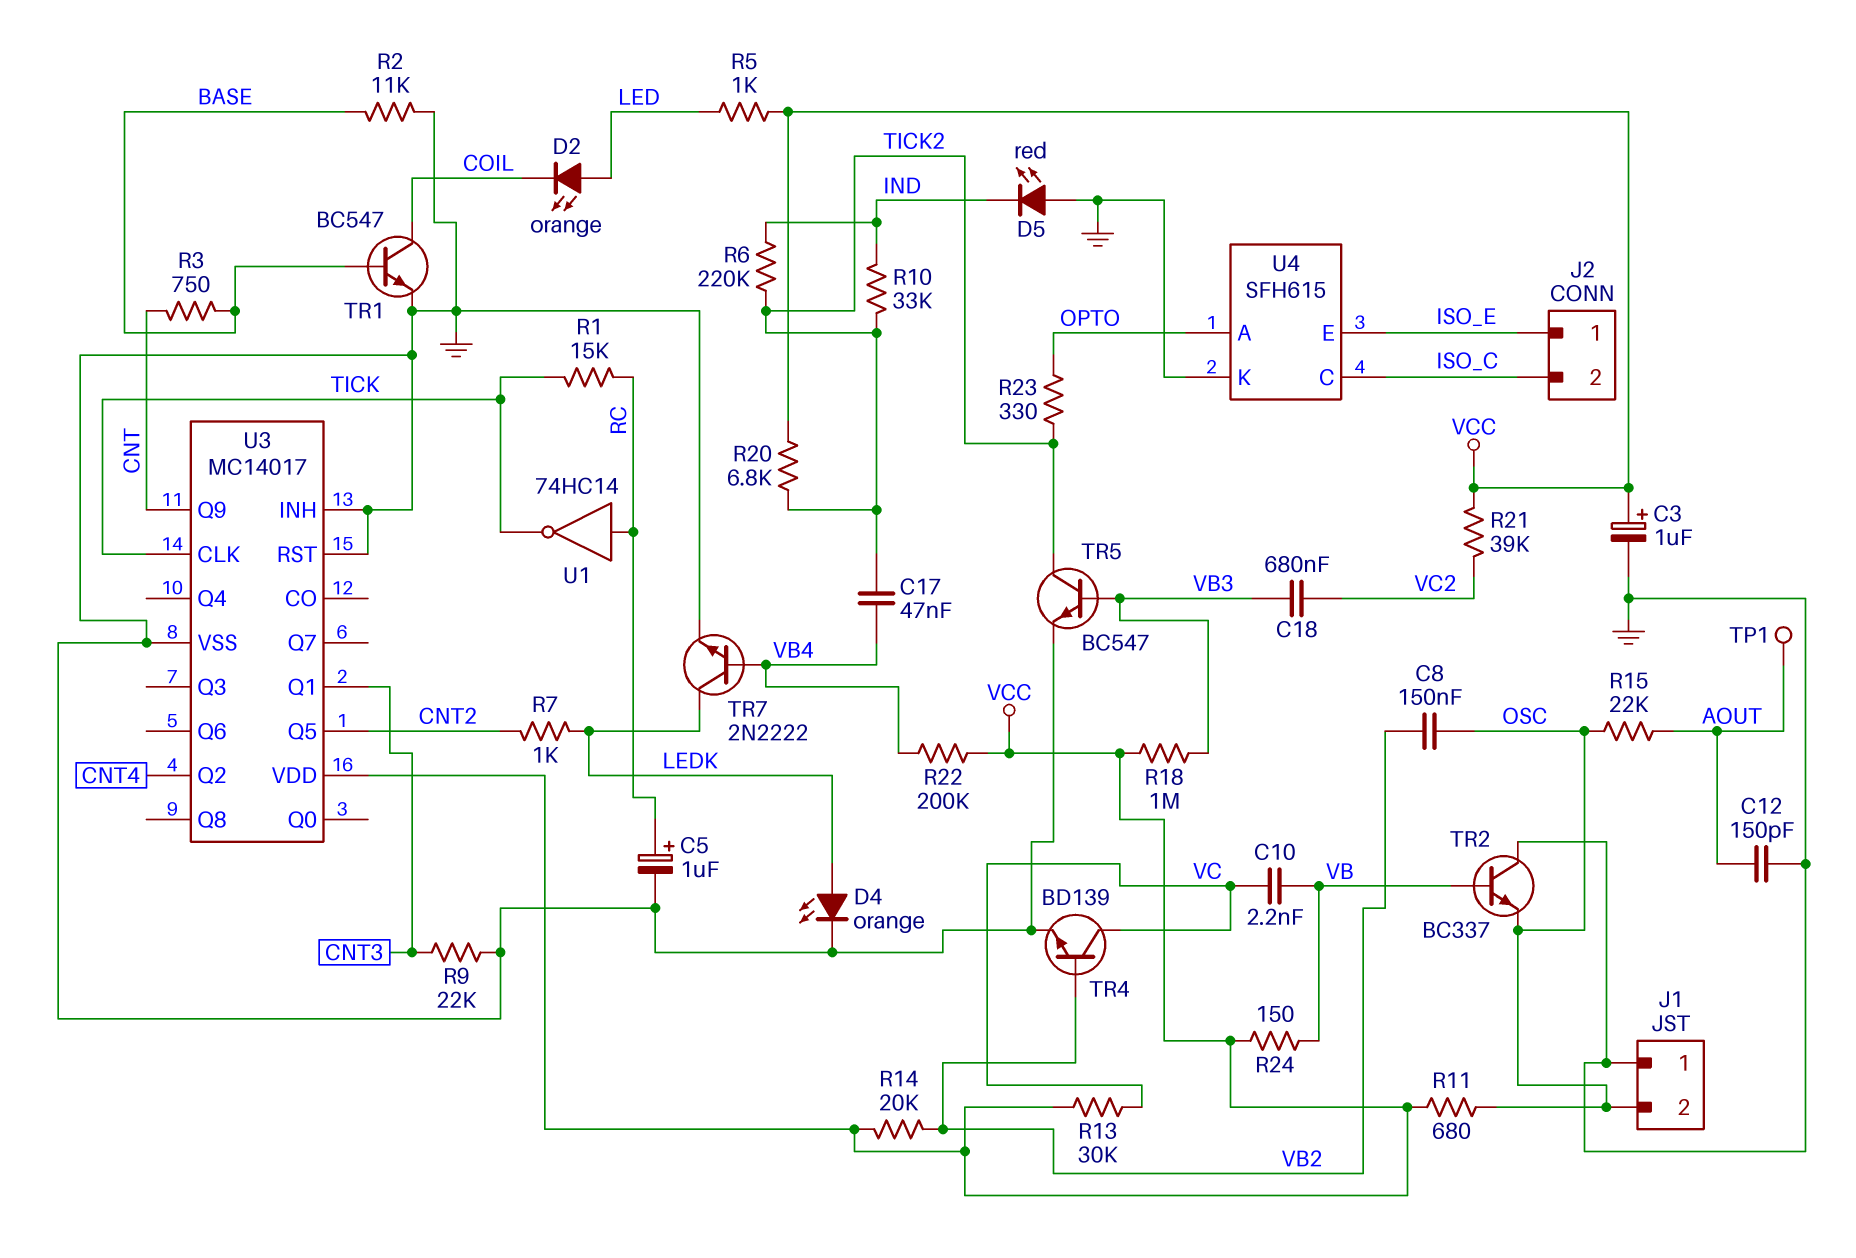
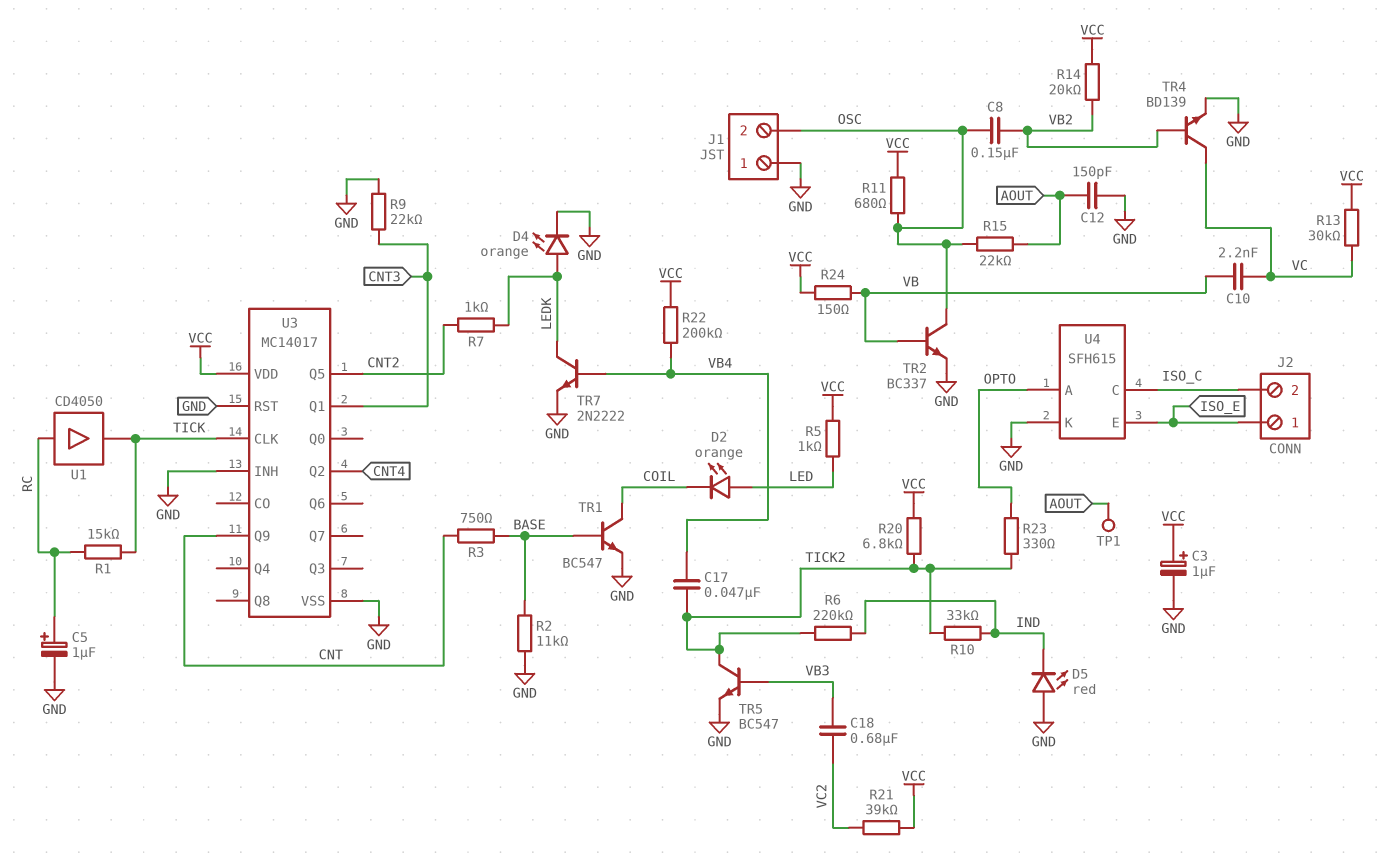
R18: 1M (VB3, VCC) -> none
TR2: NPN BC337 (B VB, C GND, E OSC) -> NPN BC337 (B VB, C OSC, E GND)
U1: NOT 74HC14 (in RC, out TICK) -> buffer CD4050 (in RC, out TICK)

